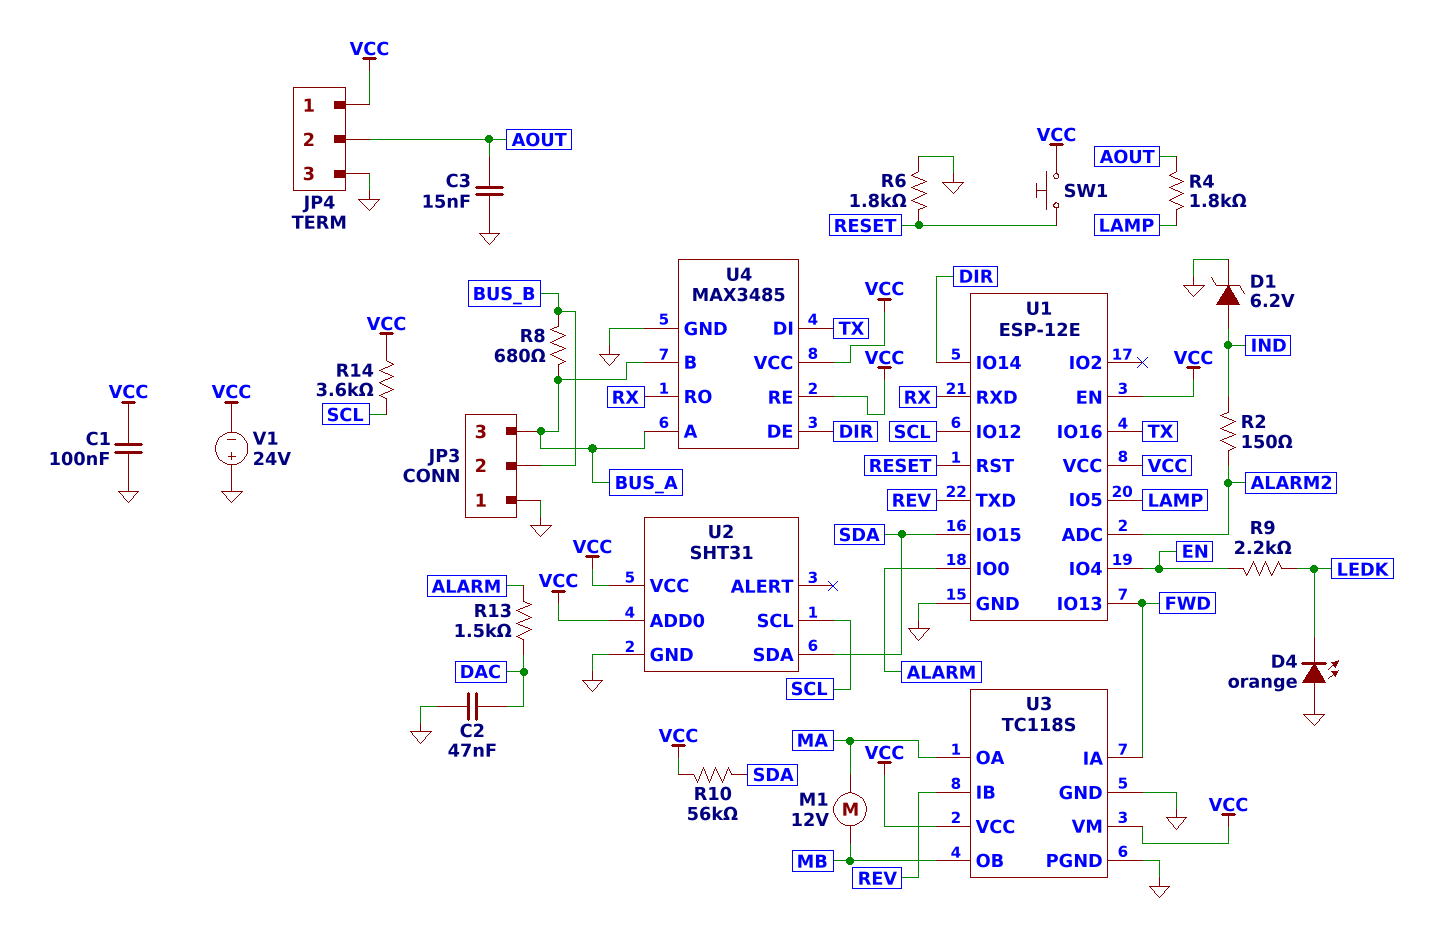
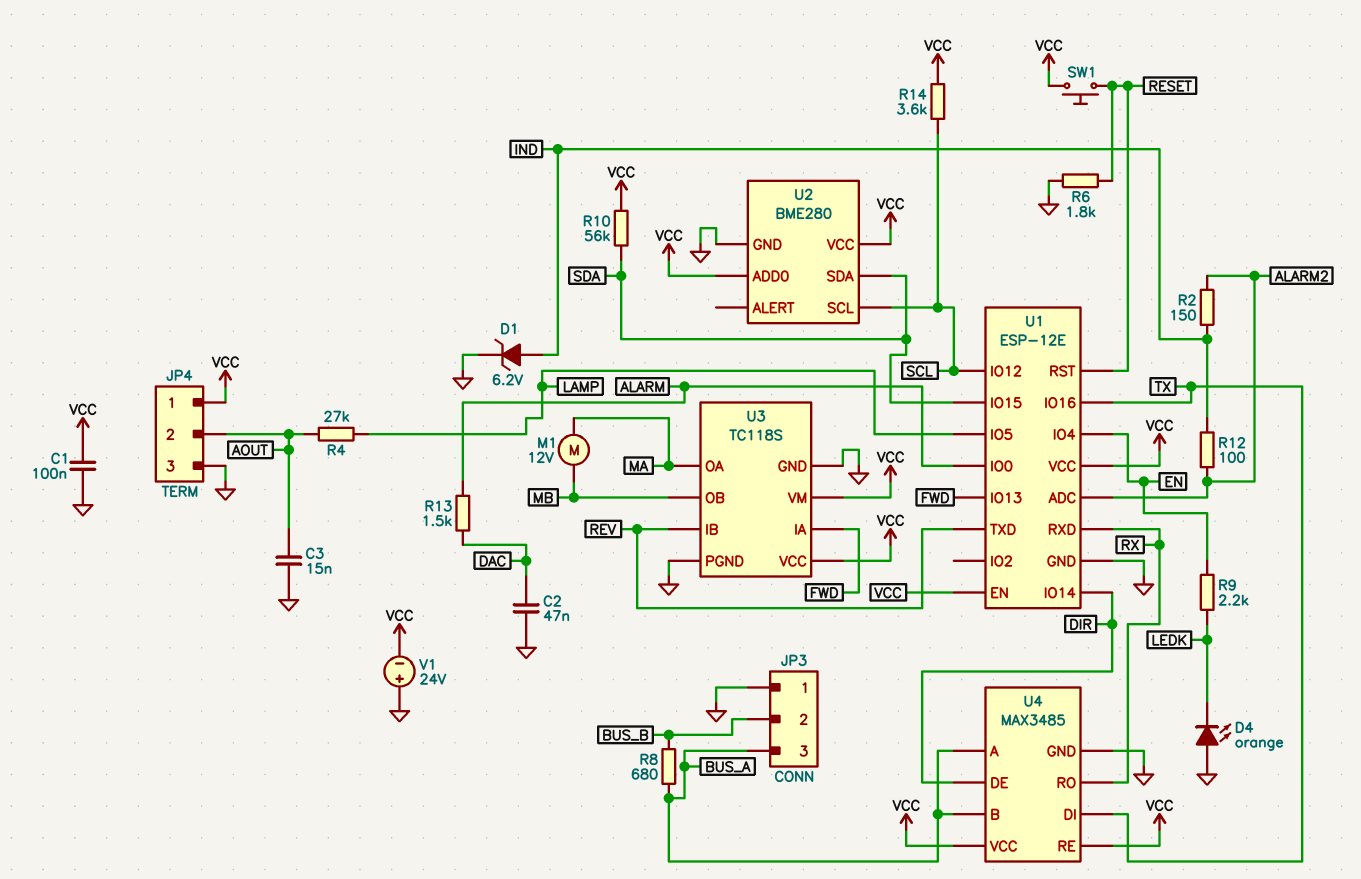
R4: 1.8k (AOUT, LAMP) -> 27k (AOUT, LAMP)
R12: none -> 100 (ALARM2, IND)
U2: SHT31 -> BME280

